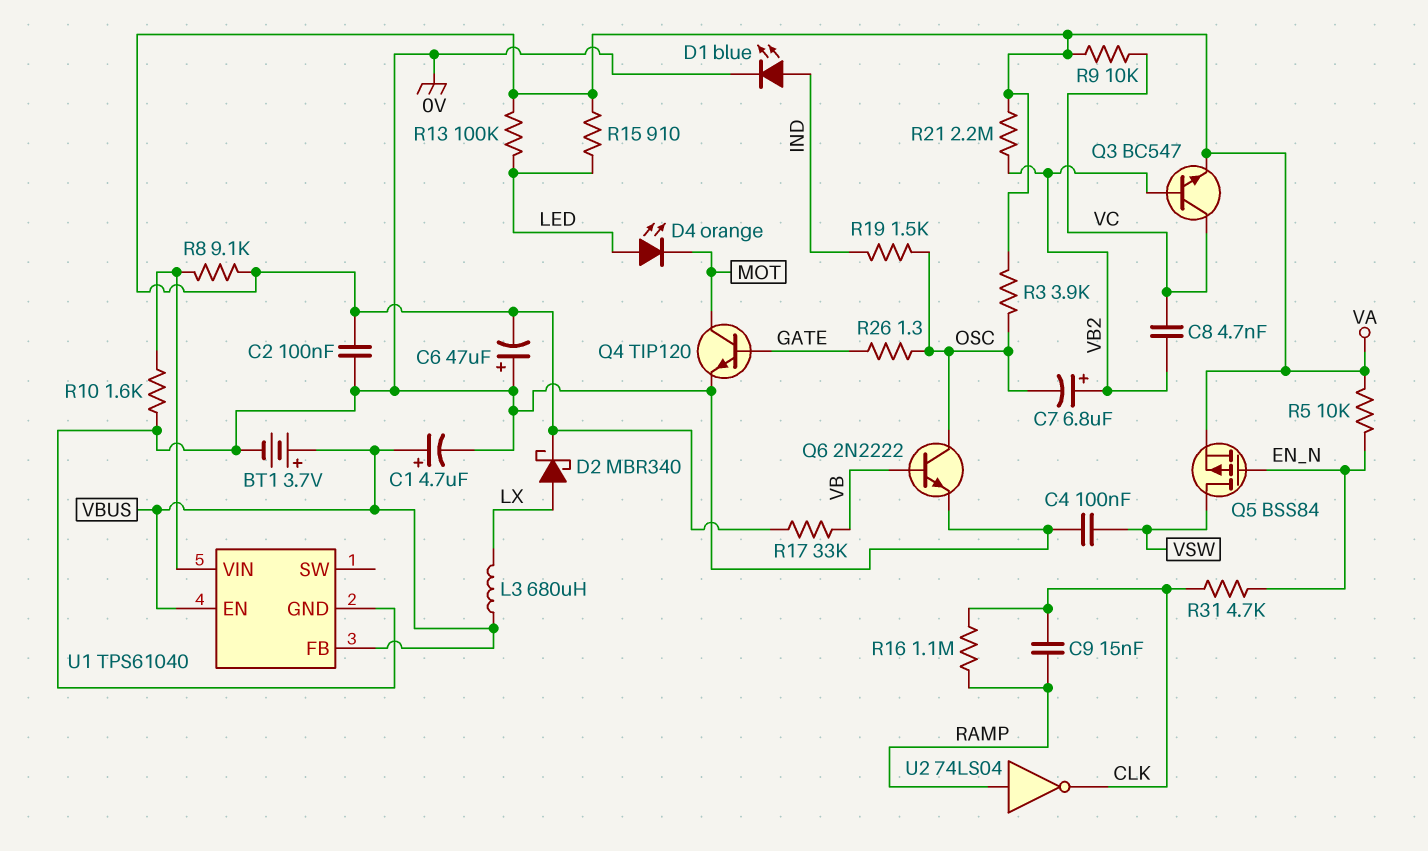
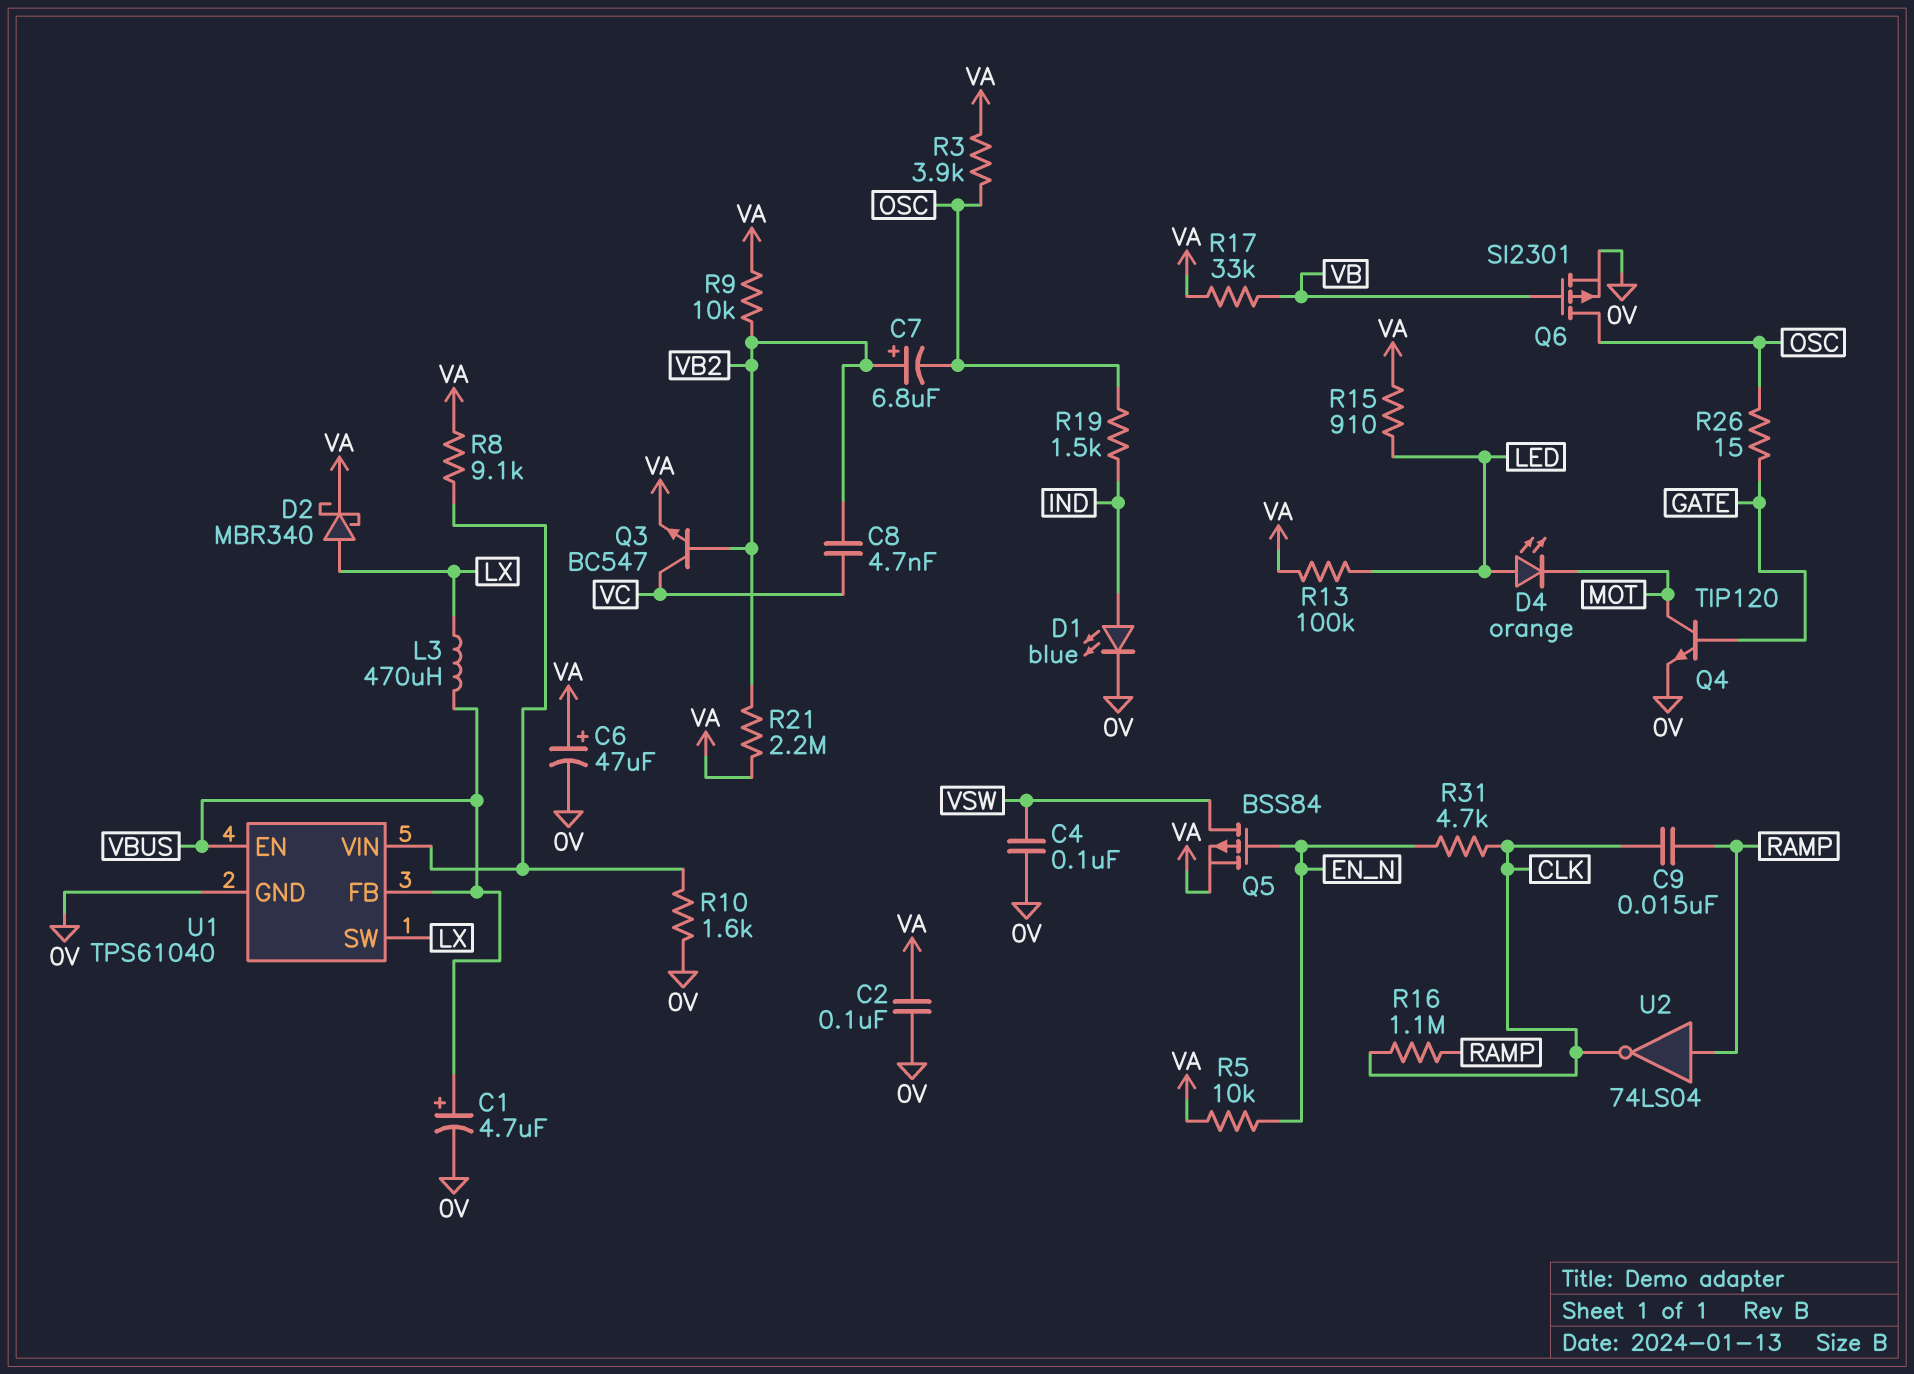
BT1: 3.7V (plus VBUS, minus 0V) -> none
C6: 47uF (plus 0V, minus VA) -> 47uF (plus VA, minus 0V)
L3: 680uH (LX, VBUS) -> 470uH (LX, VBUS)
Q6: NPN 2N2222 (B VB, C OSC, E 0V) -> PMOS SI2301 (G VB, D OSC, S 0V)
R9: 10k (VA, VC) -> 10k (VA, VB2)
R26: 1.3 (GATE, OSC) -> 15 (GATE, OSC)
U1 pin SW: none -> LX

